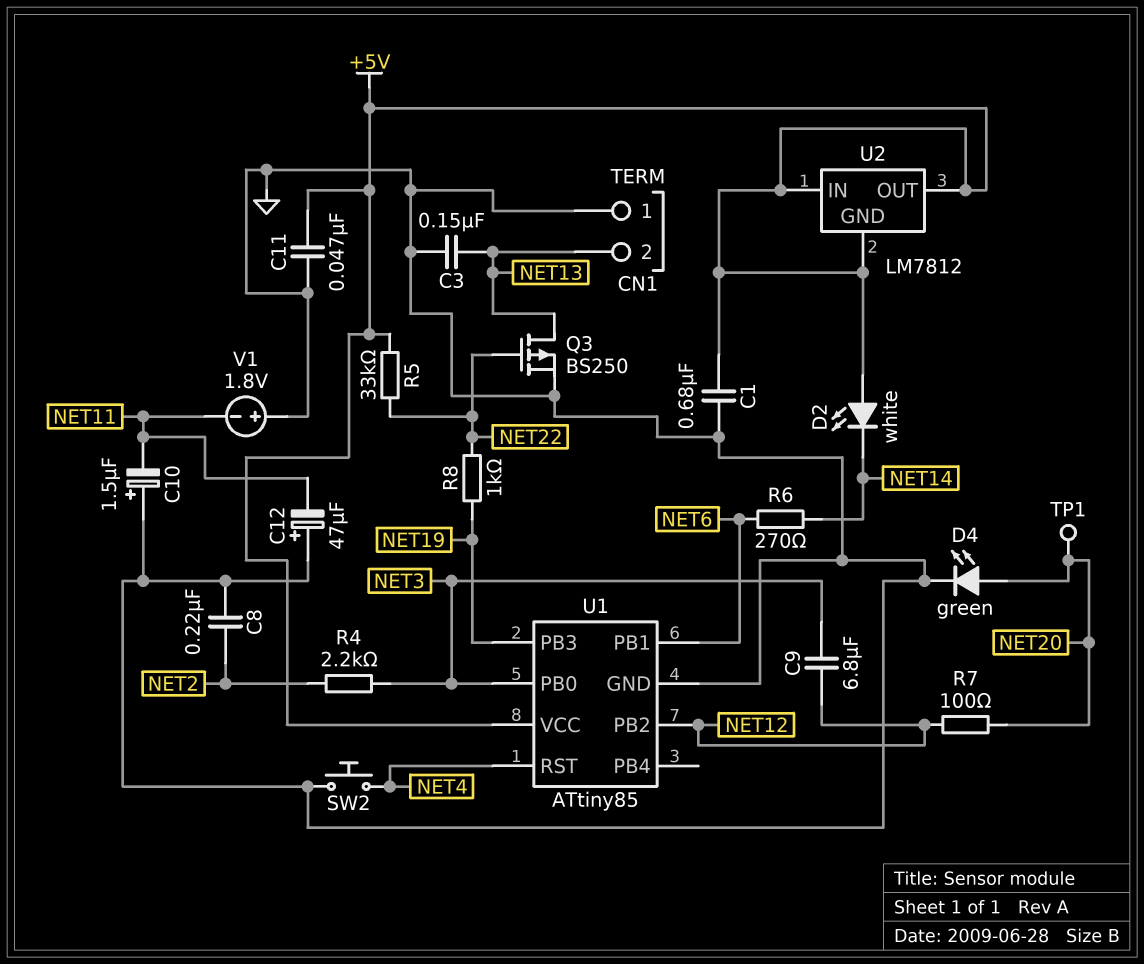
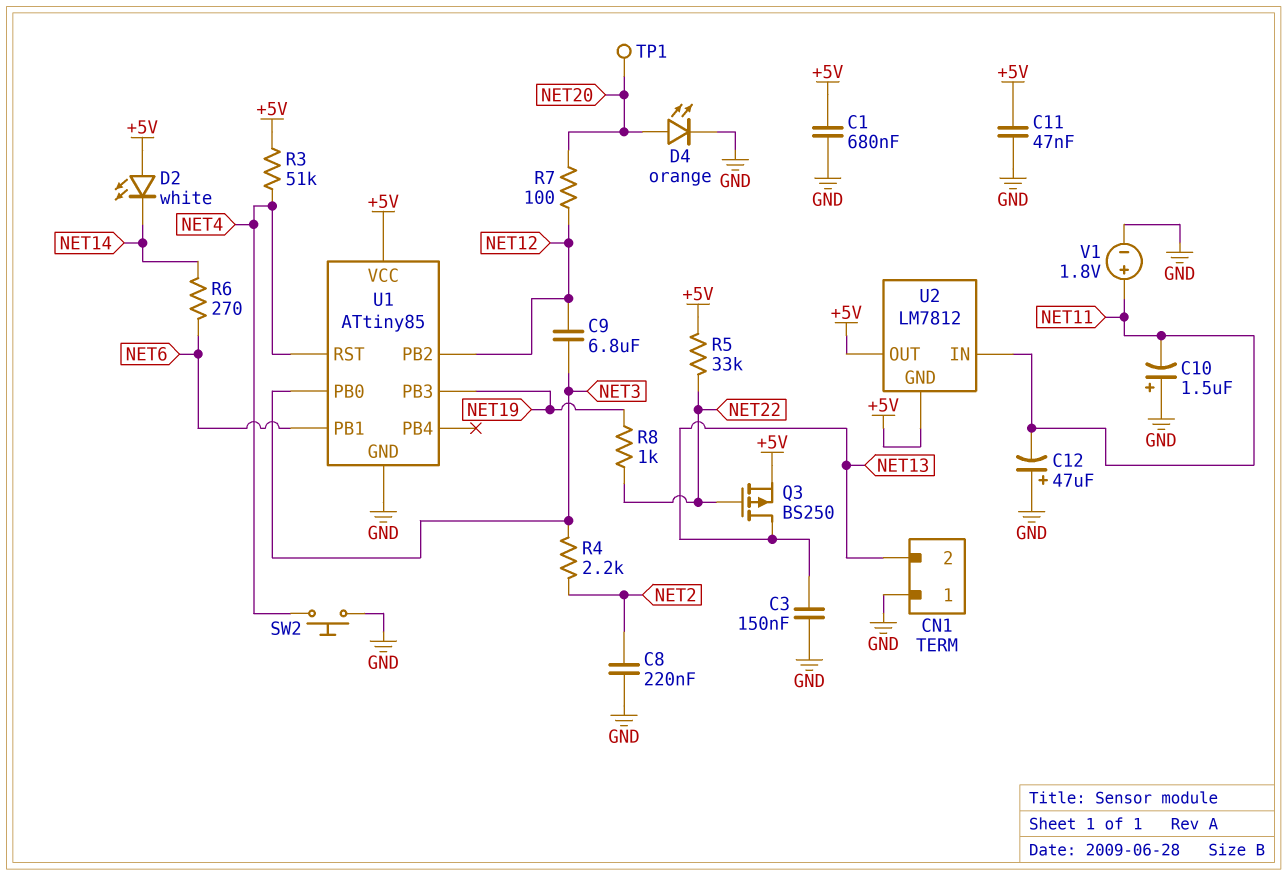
D4: LED green (A NET20, K GND) -> LED orange (A NET20, K GND)
Q3: PMOS BS250 (G NET22, D NET13, S GND) -> PMOS BS250 (G NET22, D NET13, S +5V)
R3: none -> 51k (+5V, NET4)
U2 pin IN: +5V -> NET11
V1: 1.8V (plus GND, minus NET11) -> 1.8V (plus NET11, minus GND)

